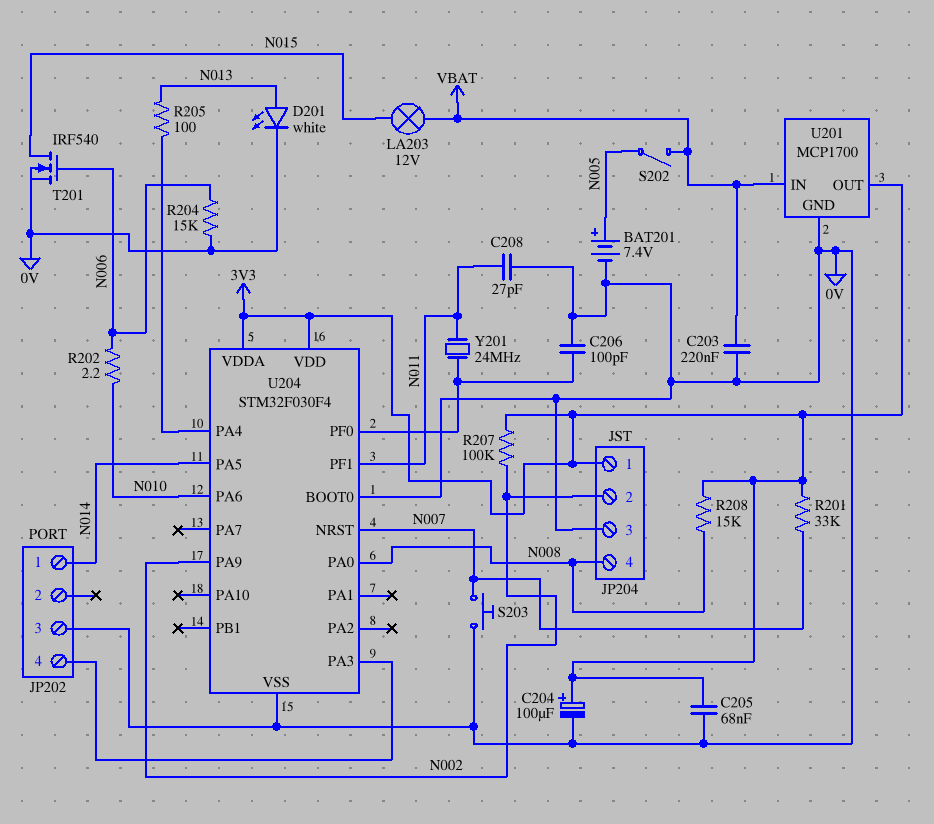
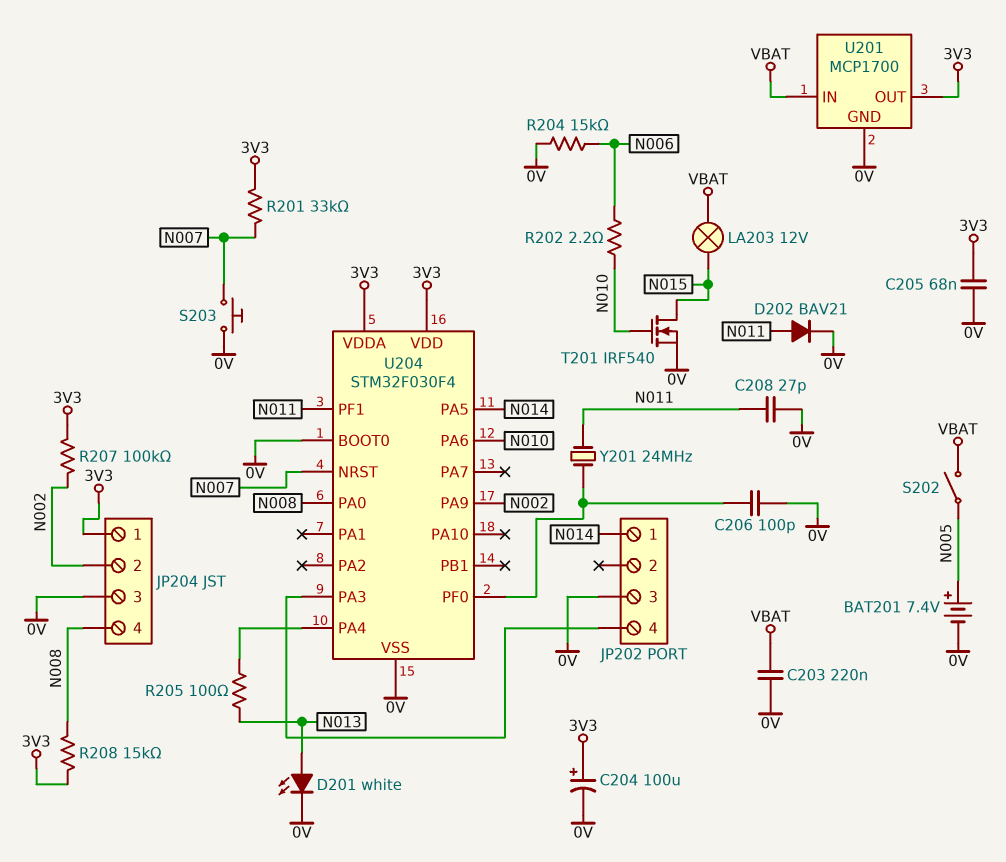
D202: none -> diode BAV21 (A N011, K 0V)
T201: NMOS IRF540 (G N006, D N015, S 0V) -> NMOS IRF540 (G N010, D N015, S 0V)

